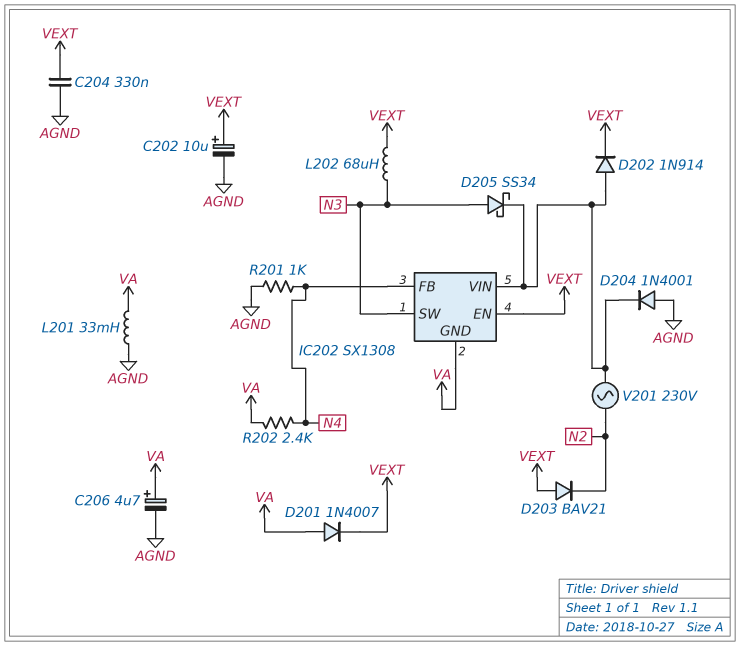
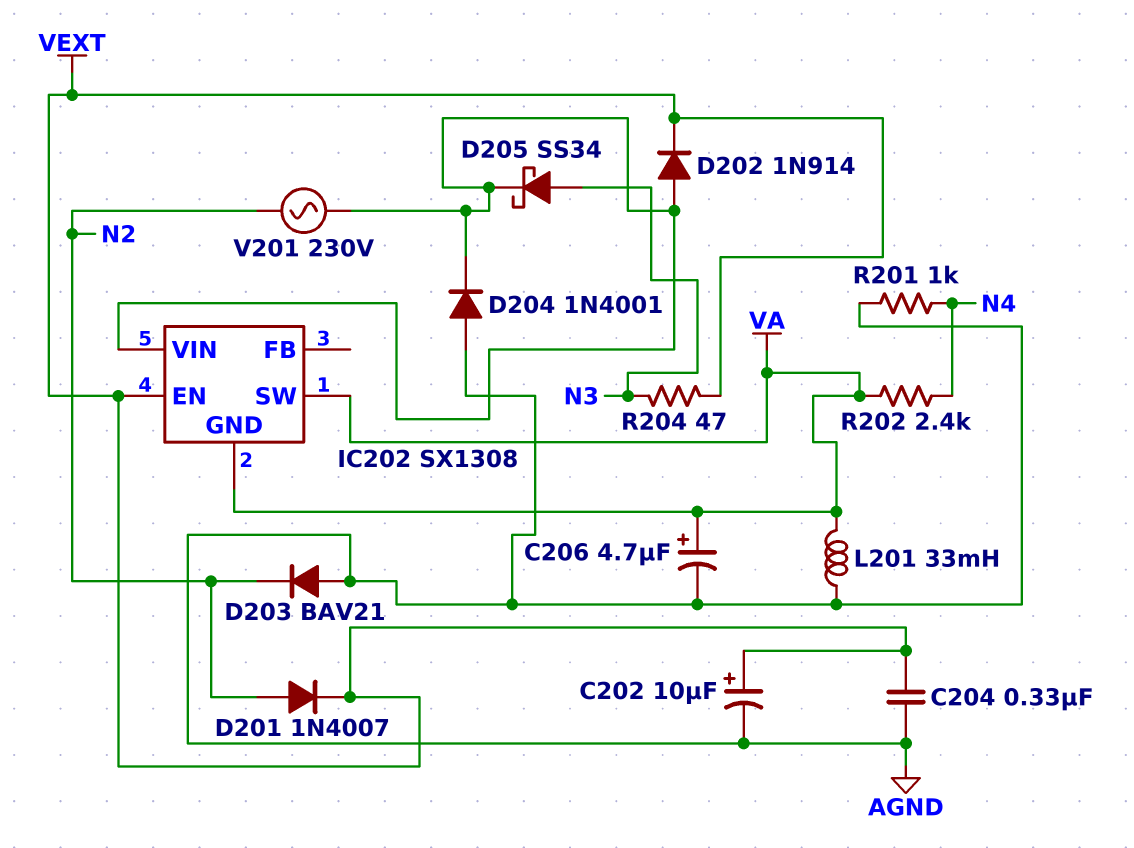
D201: diode 1N4007 (A VA, K VEXT) -> diode 1N4007 (A N2, K VEXT)
D203: diode BAV21 (A VEXT, K N2) -> diode BAV21 (A AGND, K N2)
IC202 pin FB: N4 -> none
IC202 pin SW: N3 -> VA
L202: 68uH (N3, VEXT) -> none
R204: none -> 47 (N3, VEXT)

